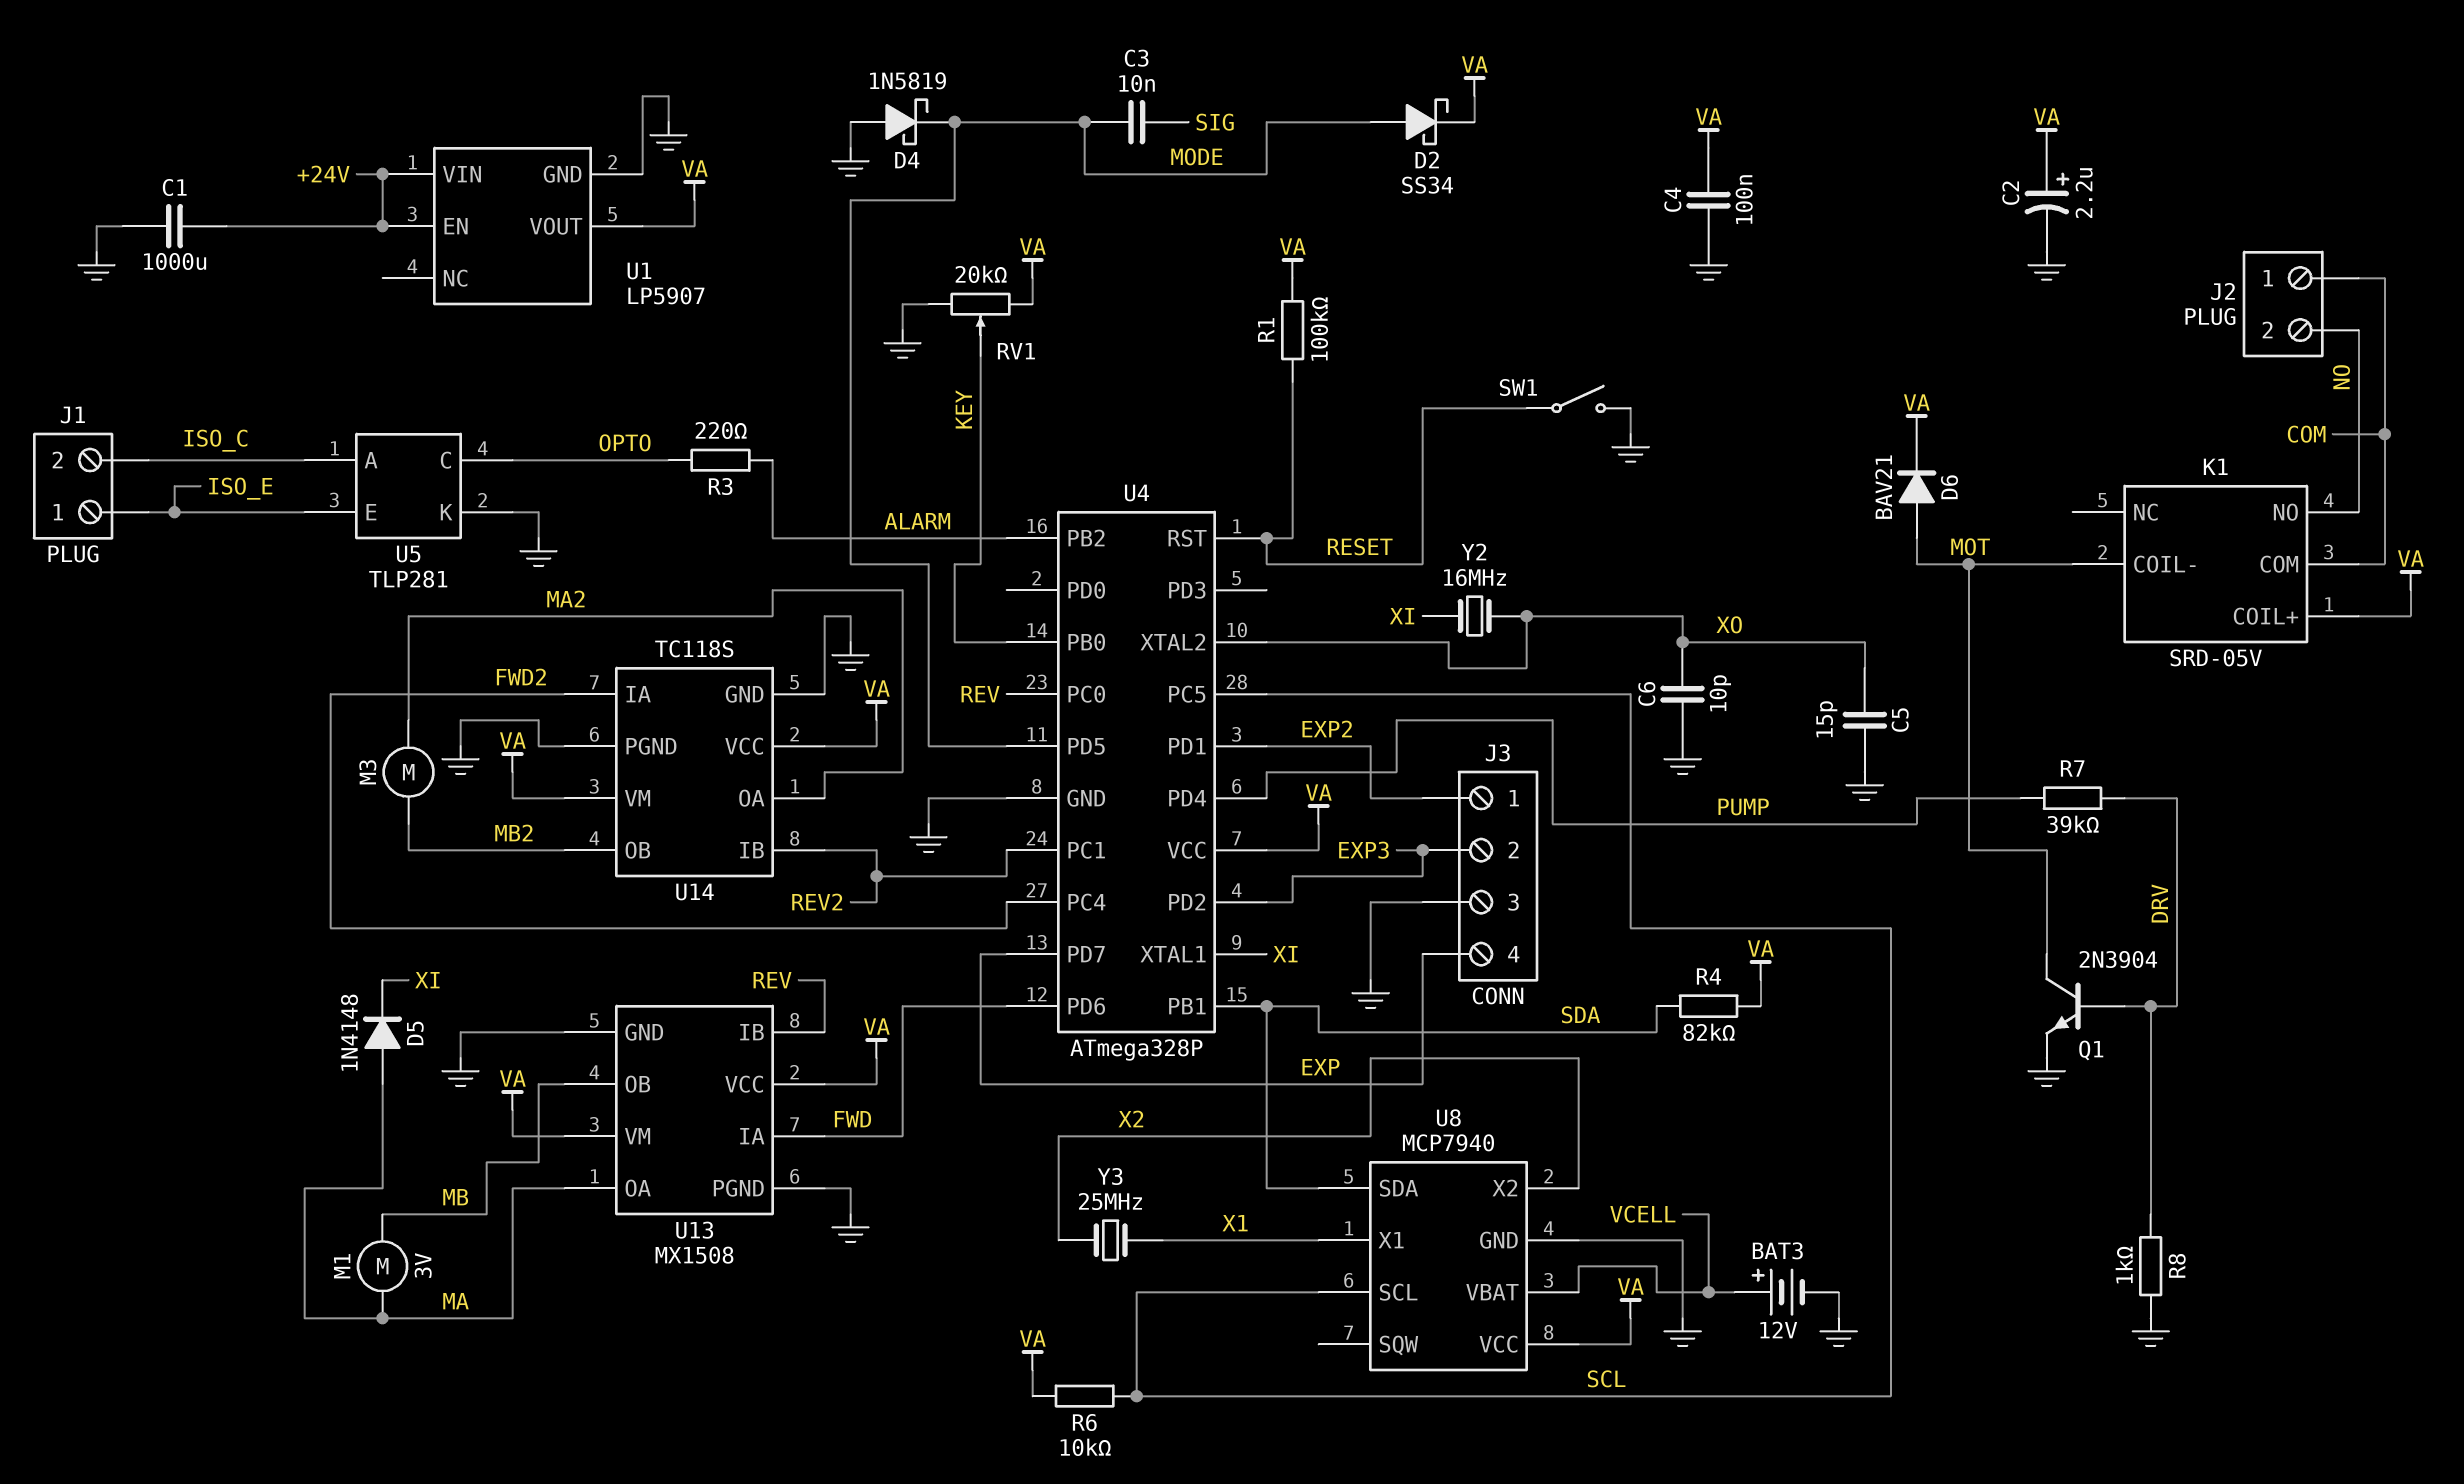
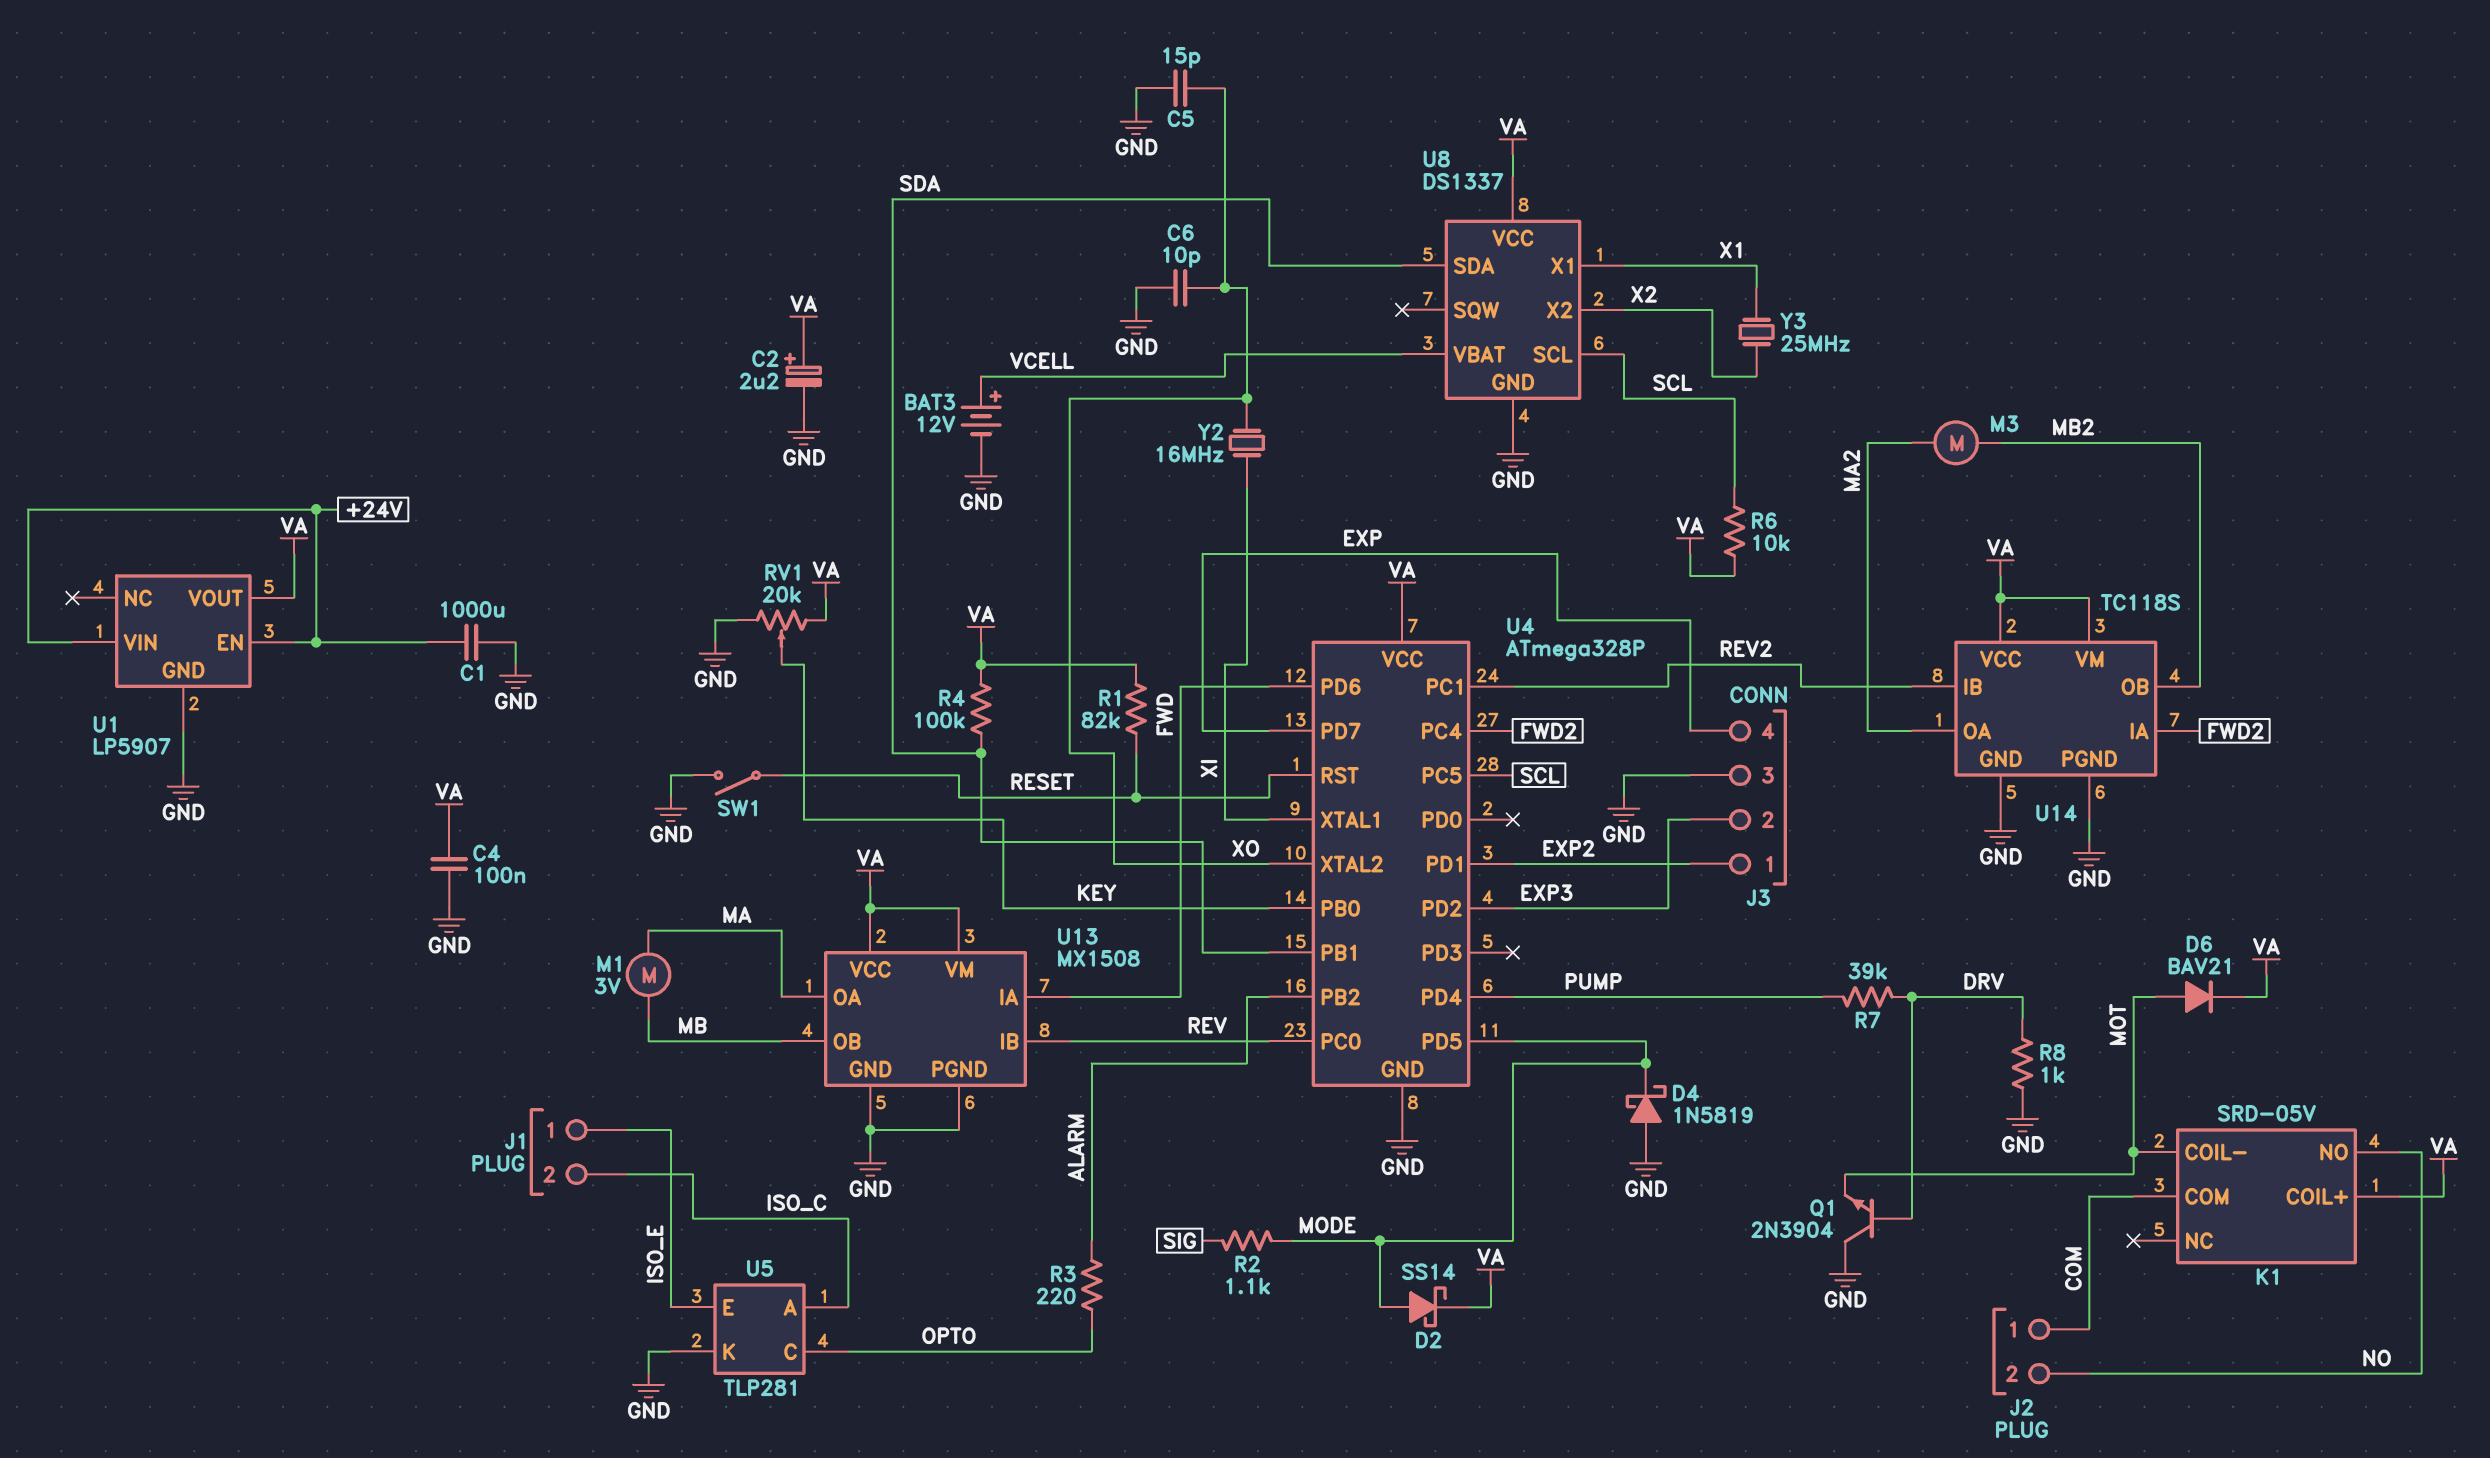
C3: 10nF (MODE, SIG) -> none
D2: schottky SS34 (A MODE, K VA) -> schottky SS14 (A MODE, K VA)
D5: diode 1N4148 (A MA, K XI) -> none
Q1: NPN 2N3904 (B DRV, C MOT, E GND) -> NPN 2N3904 (B DRV, C GND, E MOT)
R1: 100k (RESET, VA) -> 82k (RESET, VA)
R2: none -> 1.1k (MODE, SIG)
R4: 82k (SDA, VA) -> 100k (SDA, VA)
U8: MCP7940 -> DS1337

